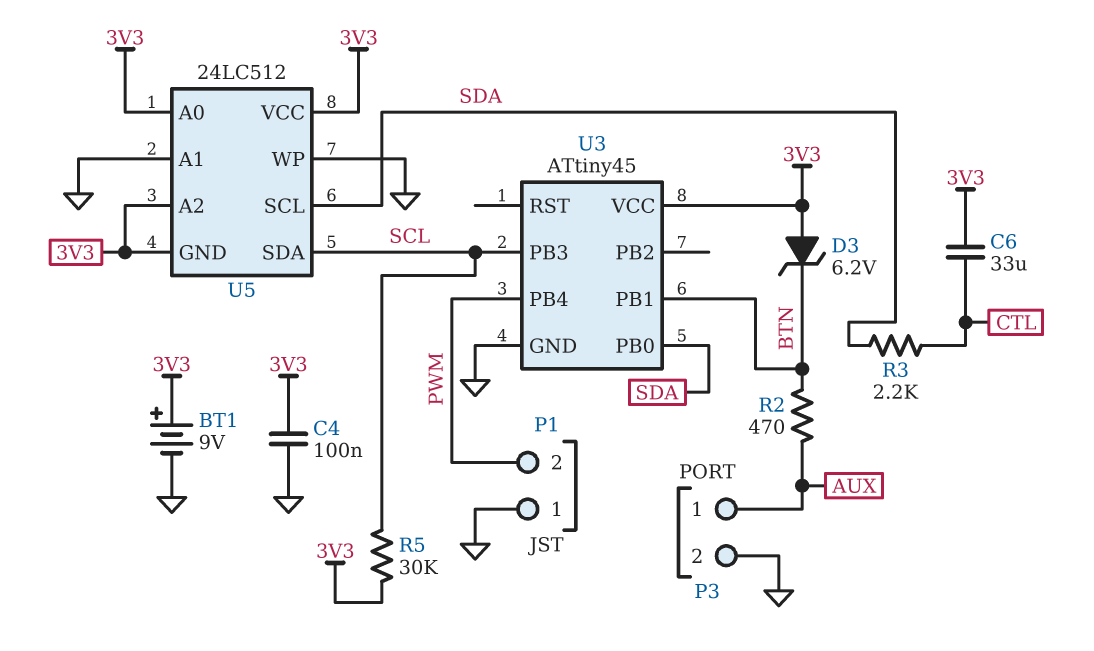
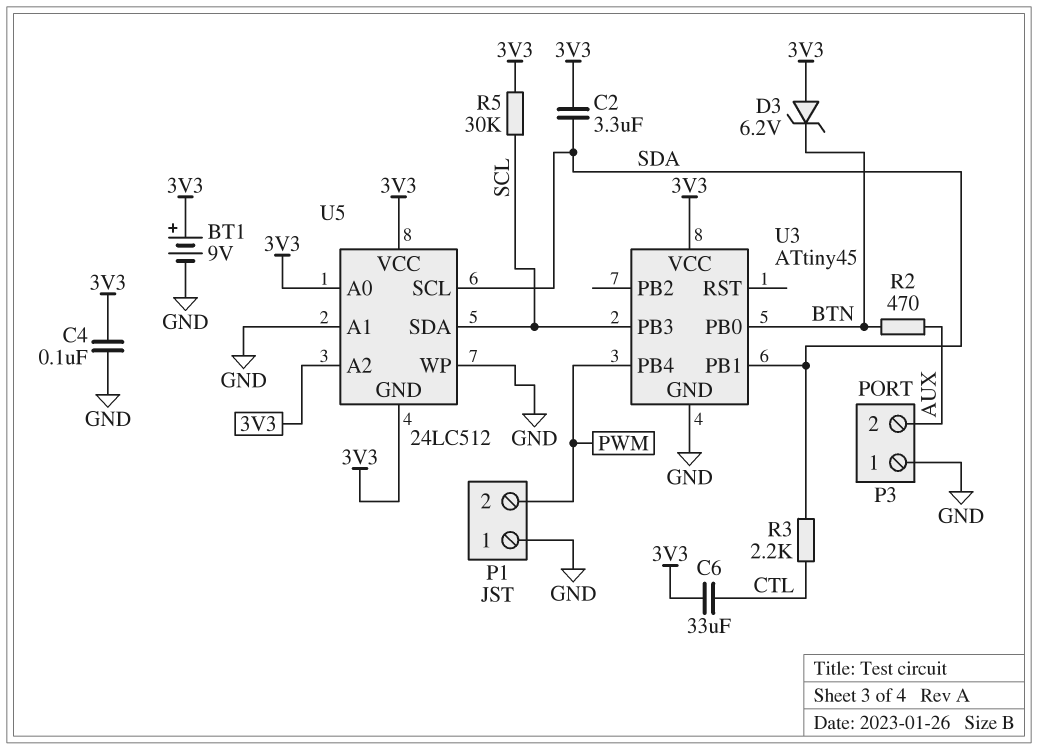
C2: none -> 3.3uF (3V3, SDA)
P3 pin 1: AUX -> GND
P3 pin 2: GND -> AUX
U3 pin PB0: SDA -> BTN
U3 pin PB1: BTN -> SDA

